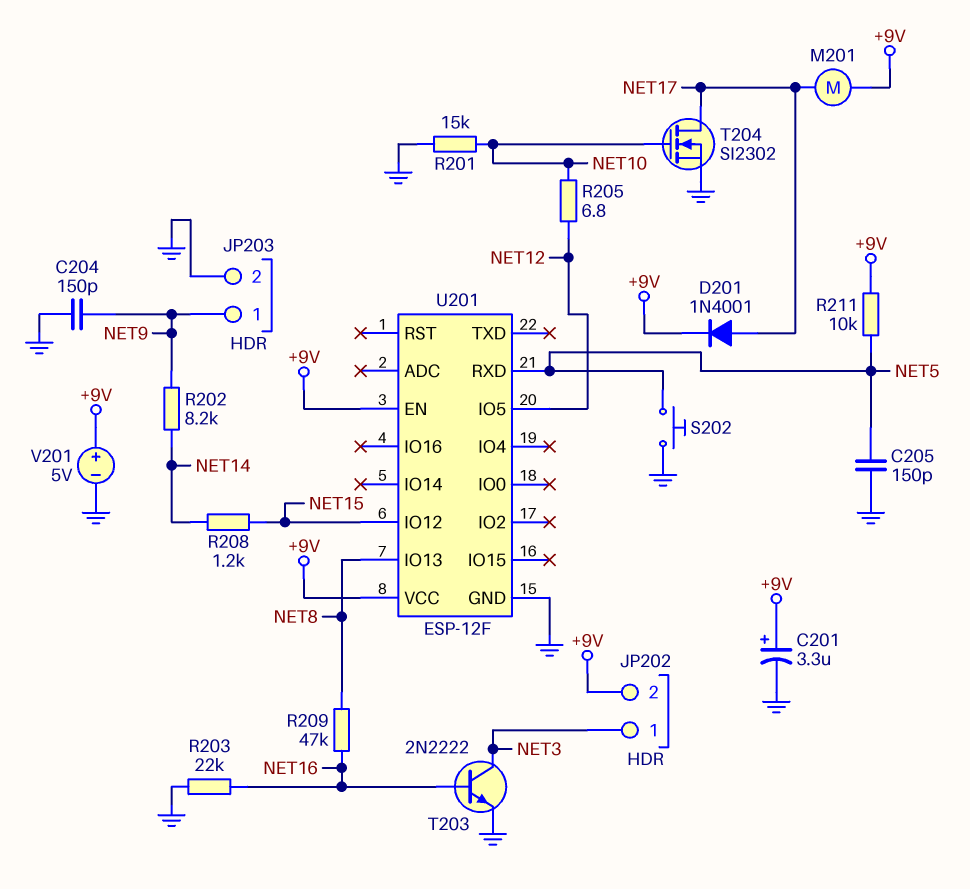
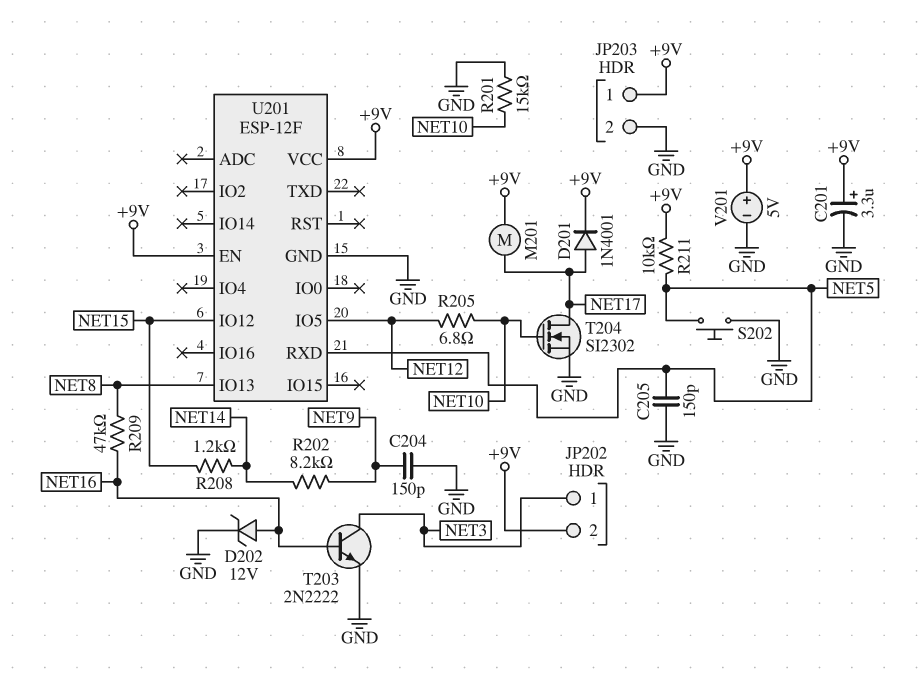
D202: none -> zener 12V (A NET16, K GND)
JP203 pin 1: NET9 -> +9V
R203: 22k (GND, NET16) -> none

